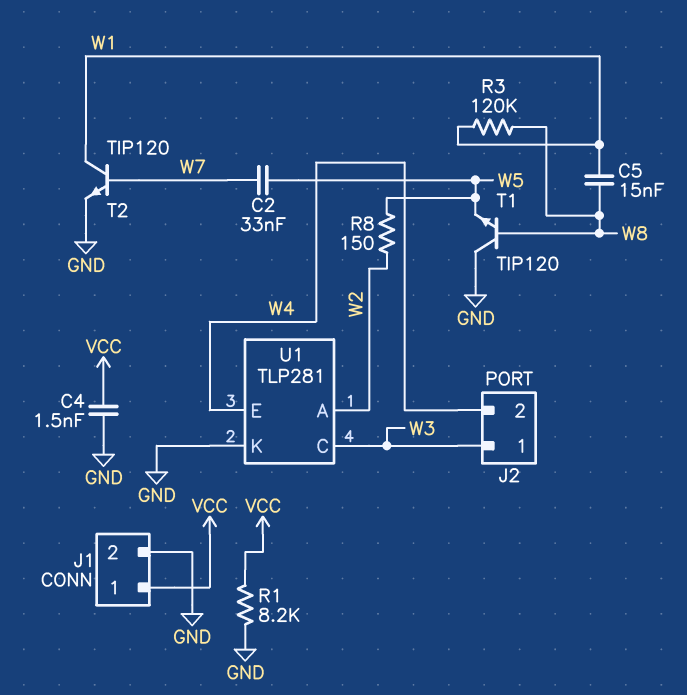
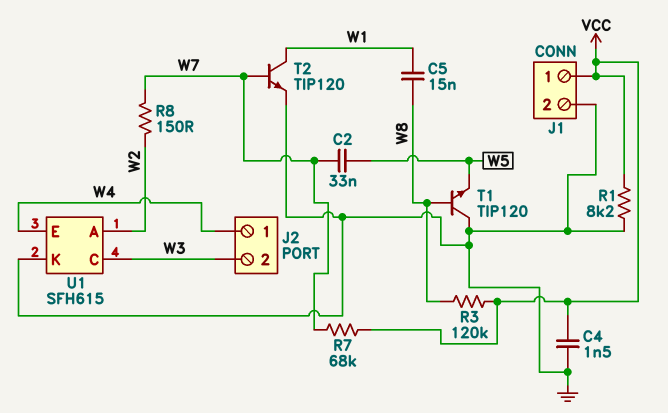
J2 pin 1: W3 -> W4
J2 pin 2: W4 -> W3
R3: 120k (W1, W8) -> 120k (VCC, W8)
R7: none -> 68k (VCC, W7)
R8: 150 (W2, W5) -> 150 (W2, W7)
U1: TLP281 -> SFH615

